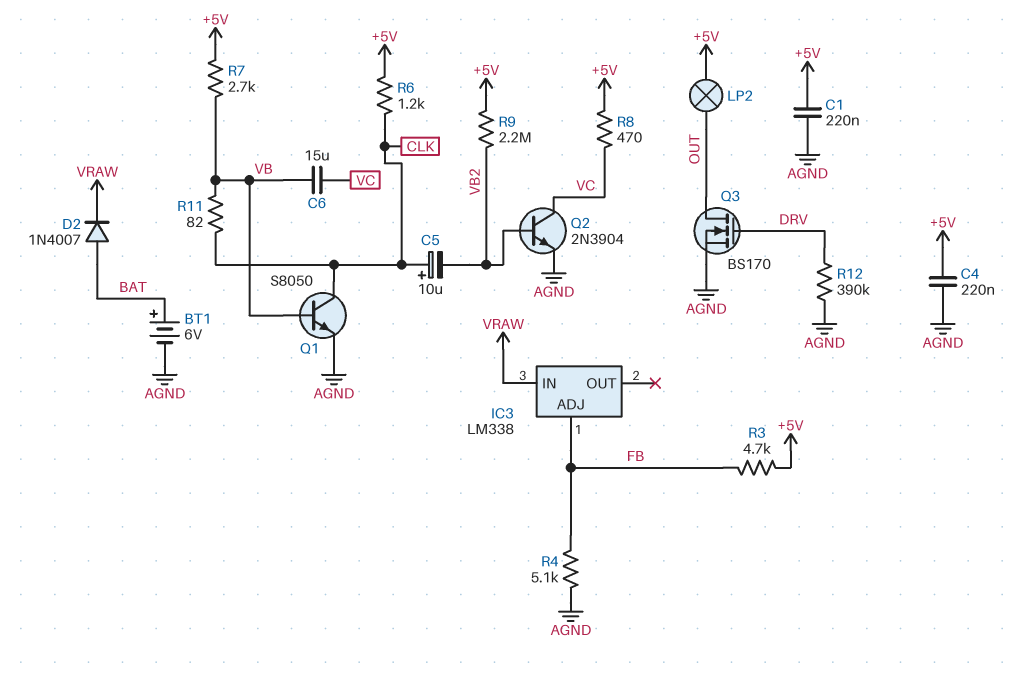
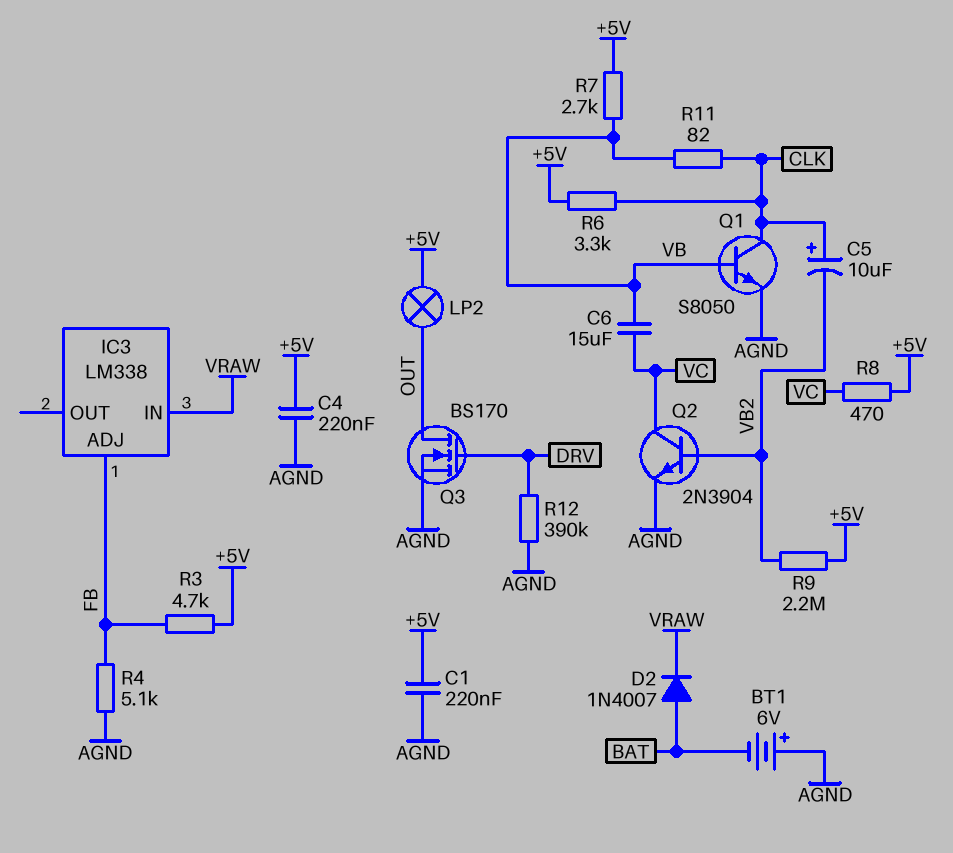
BT1: 6V (plus BAT, minus AGND) -> 6V (plus AGND, minus BAT)
R6: 1.2k (+5V, CLK) -> 3.3k (+5V, CLK)

